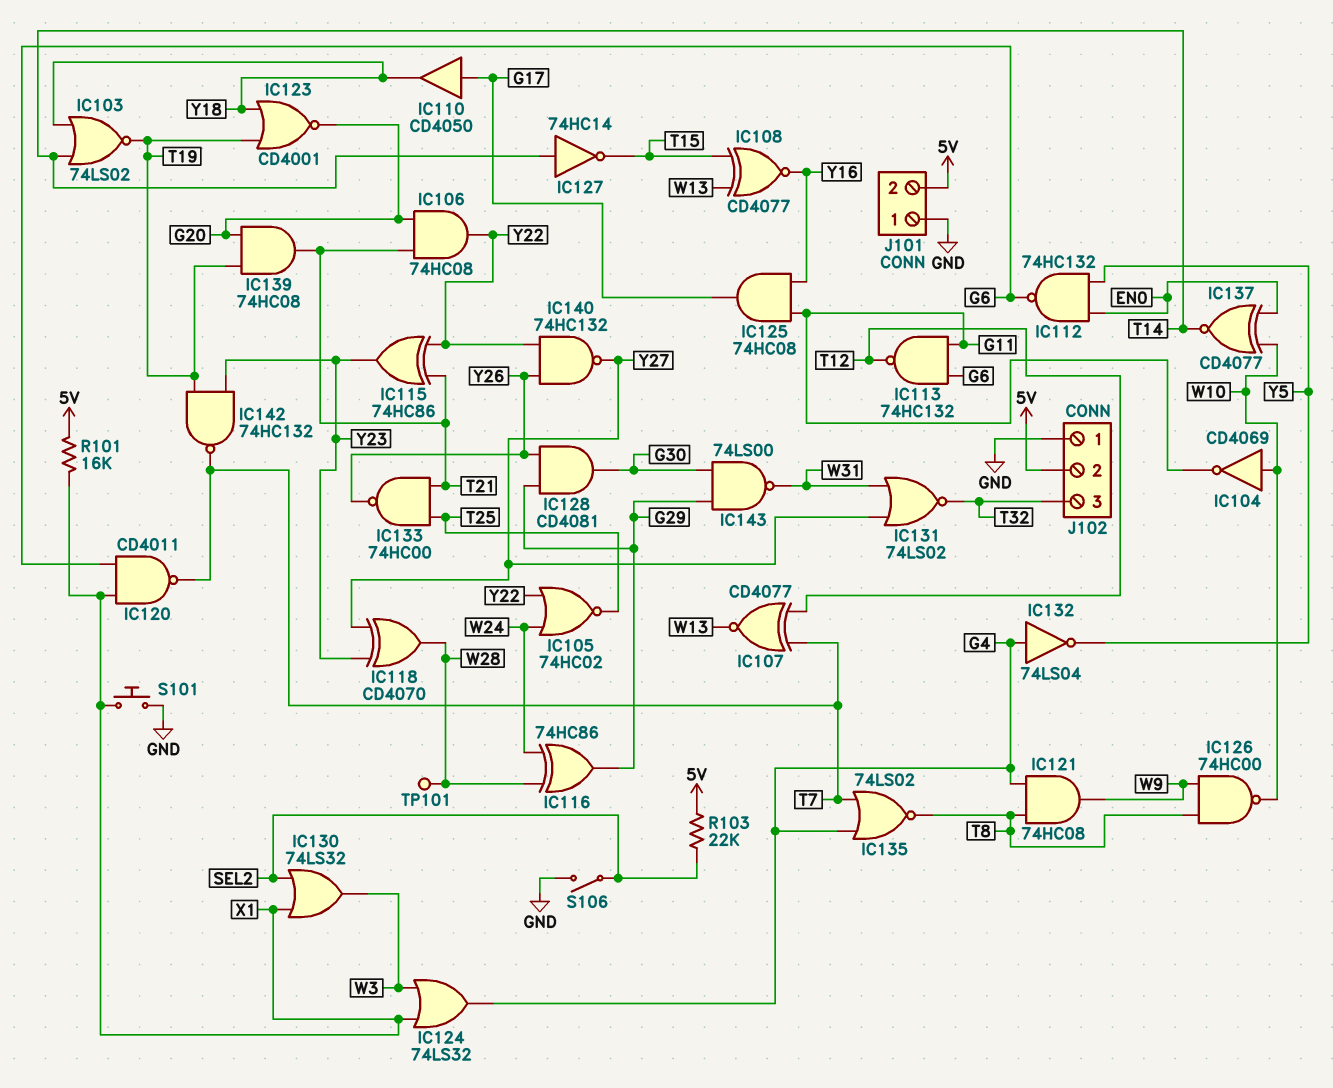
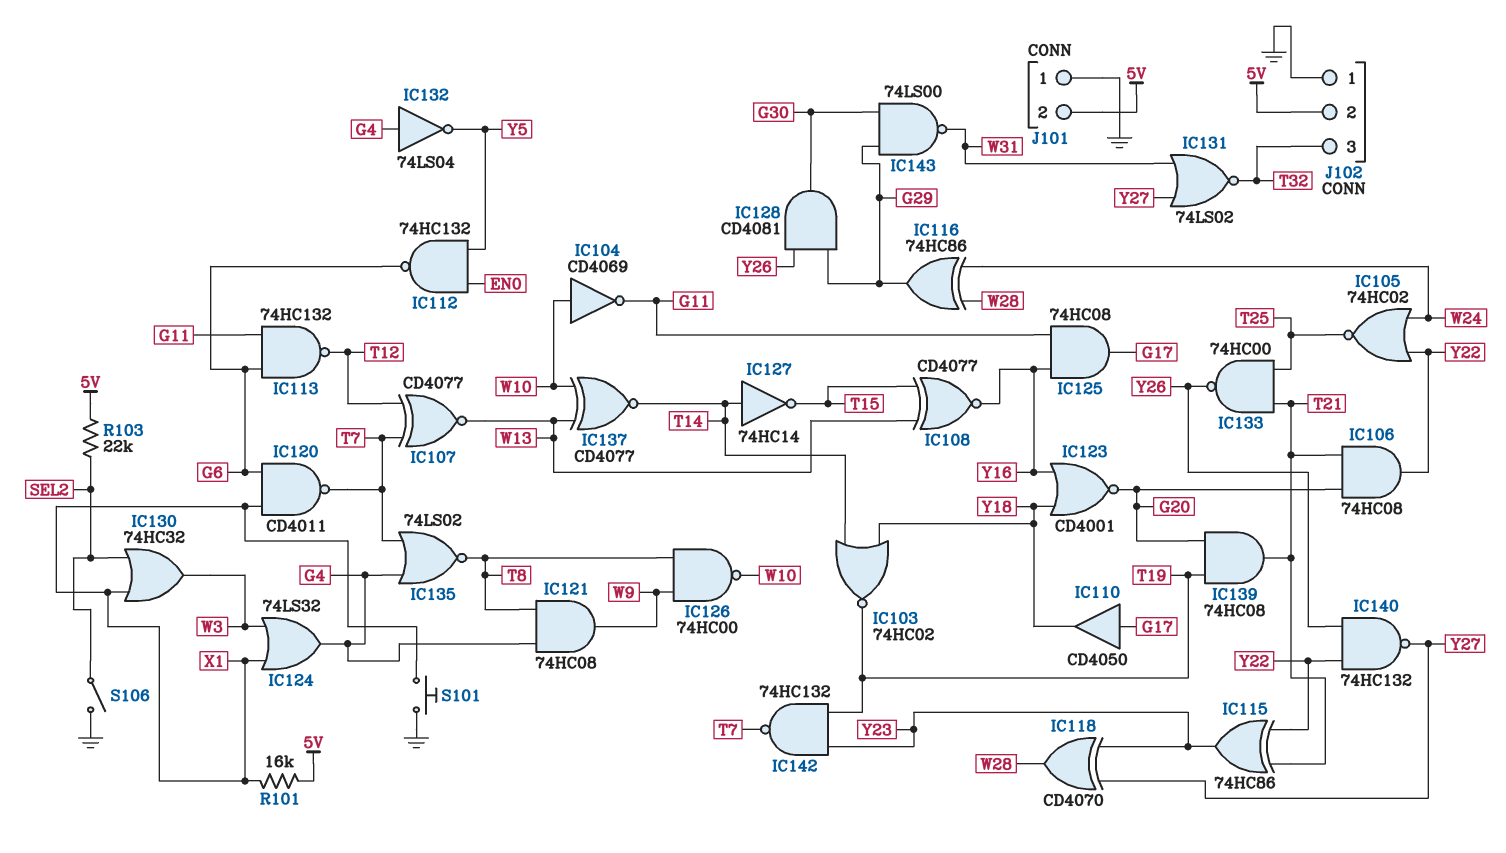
IC103: NOR 74LS02 (in T14, in Y18, out T19) -> NOR 74HC02 (in T14, in Y18, out T19)
IC123: NOR CD4001 (in T19, in Y18, out G20) -> NOR CD4001 (in Y16, in Y18, out G20)
IC130: OR 74LS32 (in SEL2, in X1, out W3) -> OR 74HC32 (in SEL2, in X1, out W3)
IC137: XNOR CD4077 (in EN0, in W10, out T14) -> XNOR CD4077 (in W10, in W13, out T14)
TP101: test point (W28) -> none

